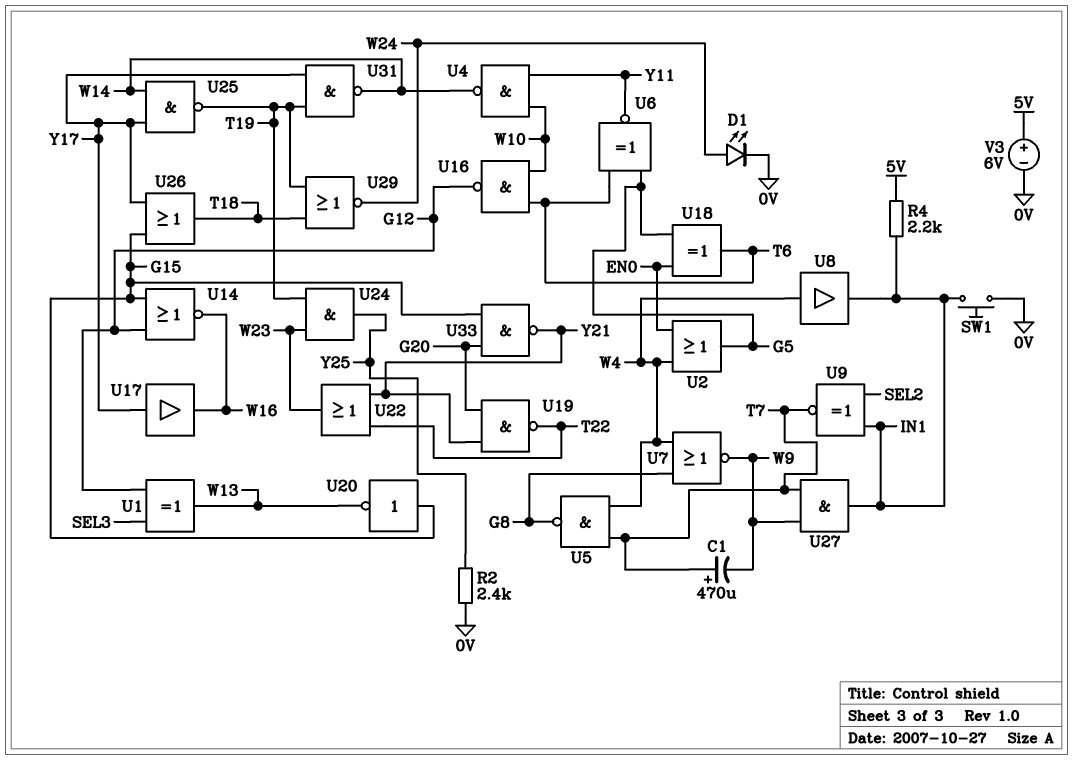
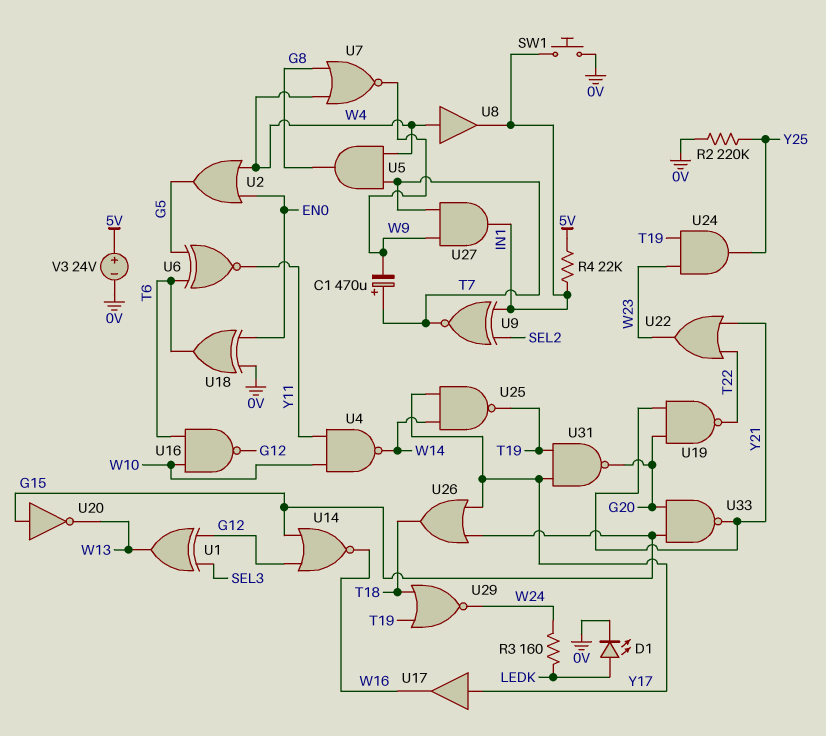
D1: LED (A W24, K 0V) -> LED (A LEDK, K 0V)
R2: 2.4k (0V, Y25) -> 220k (0V, Y25)
R3: none -> 160 (LEDK, W24)
R4: 2.2k (5V, IN1) -> 22k (5V, IN1)
U5: NAND (in T7, in W4, out G8) -> AND (in T7, in W4, out G8)
U18: XOR (in EN0, in G5, out T6) -> XOR (in 0V, in EN0, out T6)
U31: NAND (in T19, in Y17, out W14) -> NAND (in T19, in Y17, out G20)
V3: 6V (plus 5V, minus 0V) -> 24V (plus 5V, minus 0V)

